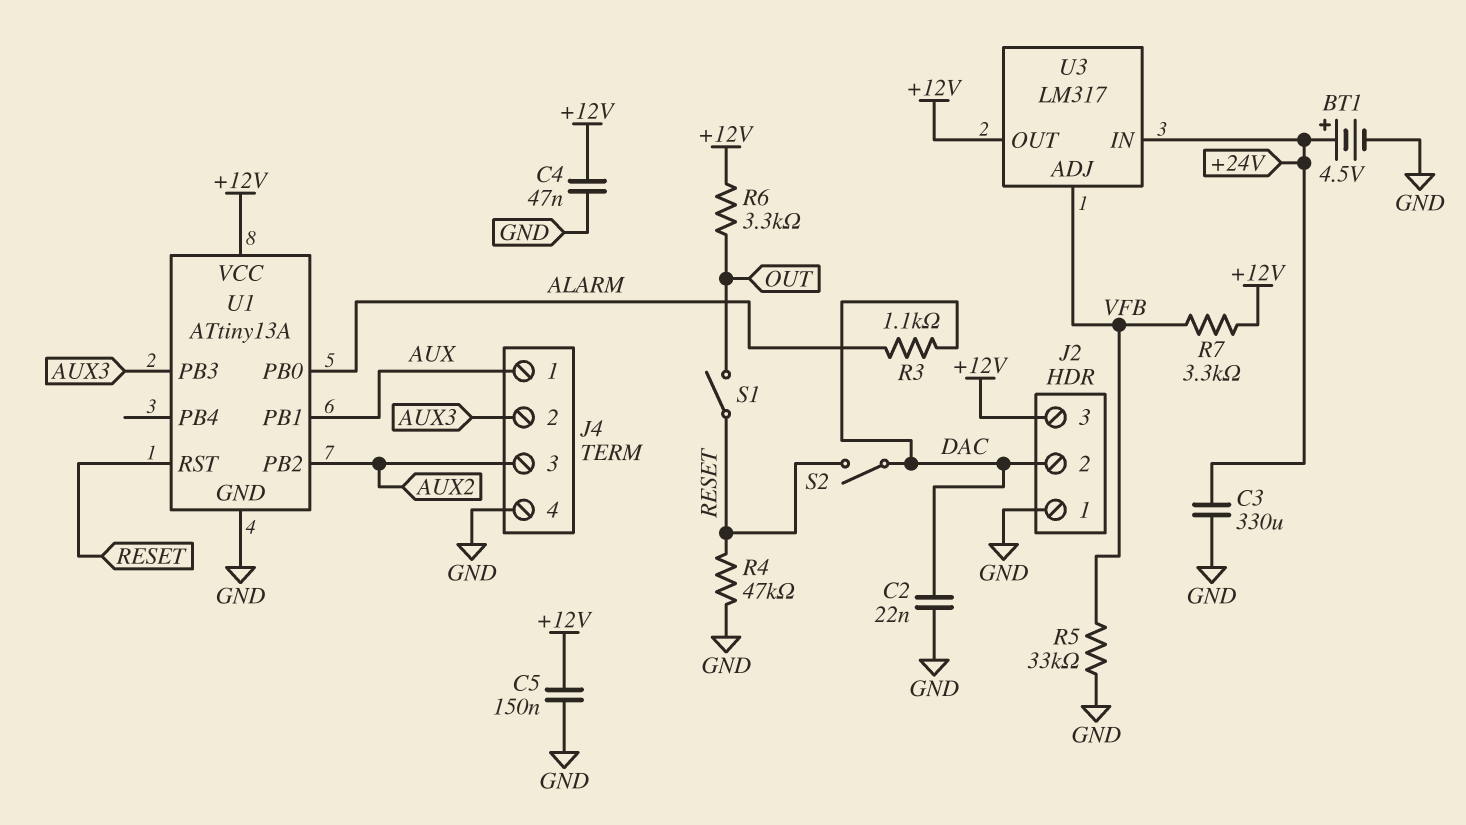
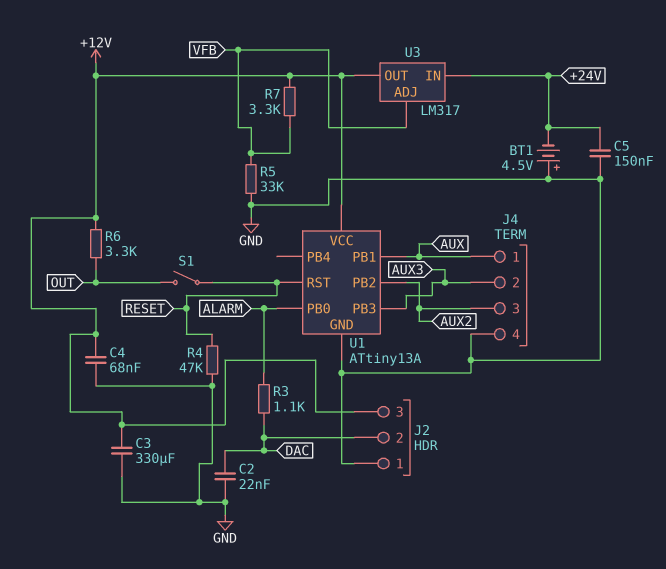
BT1: 4.5V (plus +24V, minus GND) -> 4.5V (plus GND, minus +24V)
C3: 330uF (+24V, GND) -> 330uF (+12V, GND)
C4: 47nF (+12V, GND) -> 68nF (+12V, GND)
C5: 150nF (+12V, GND) -> 150nF (+24V, GND)
S2: switch (DAC, RESET) -> none

